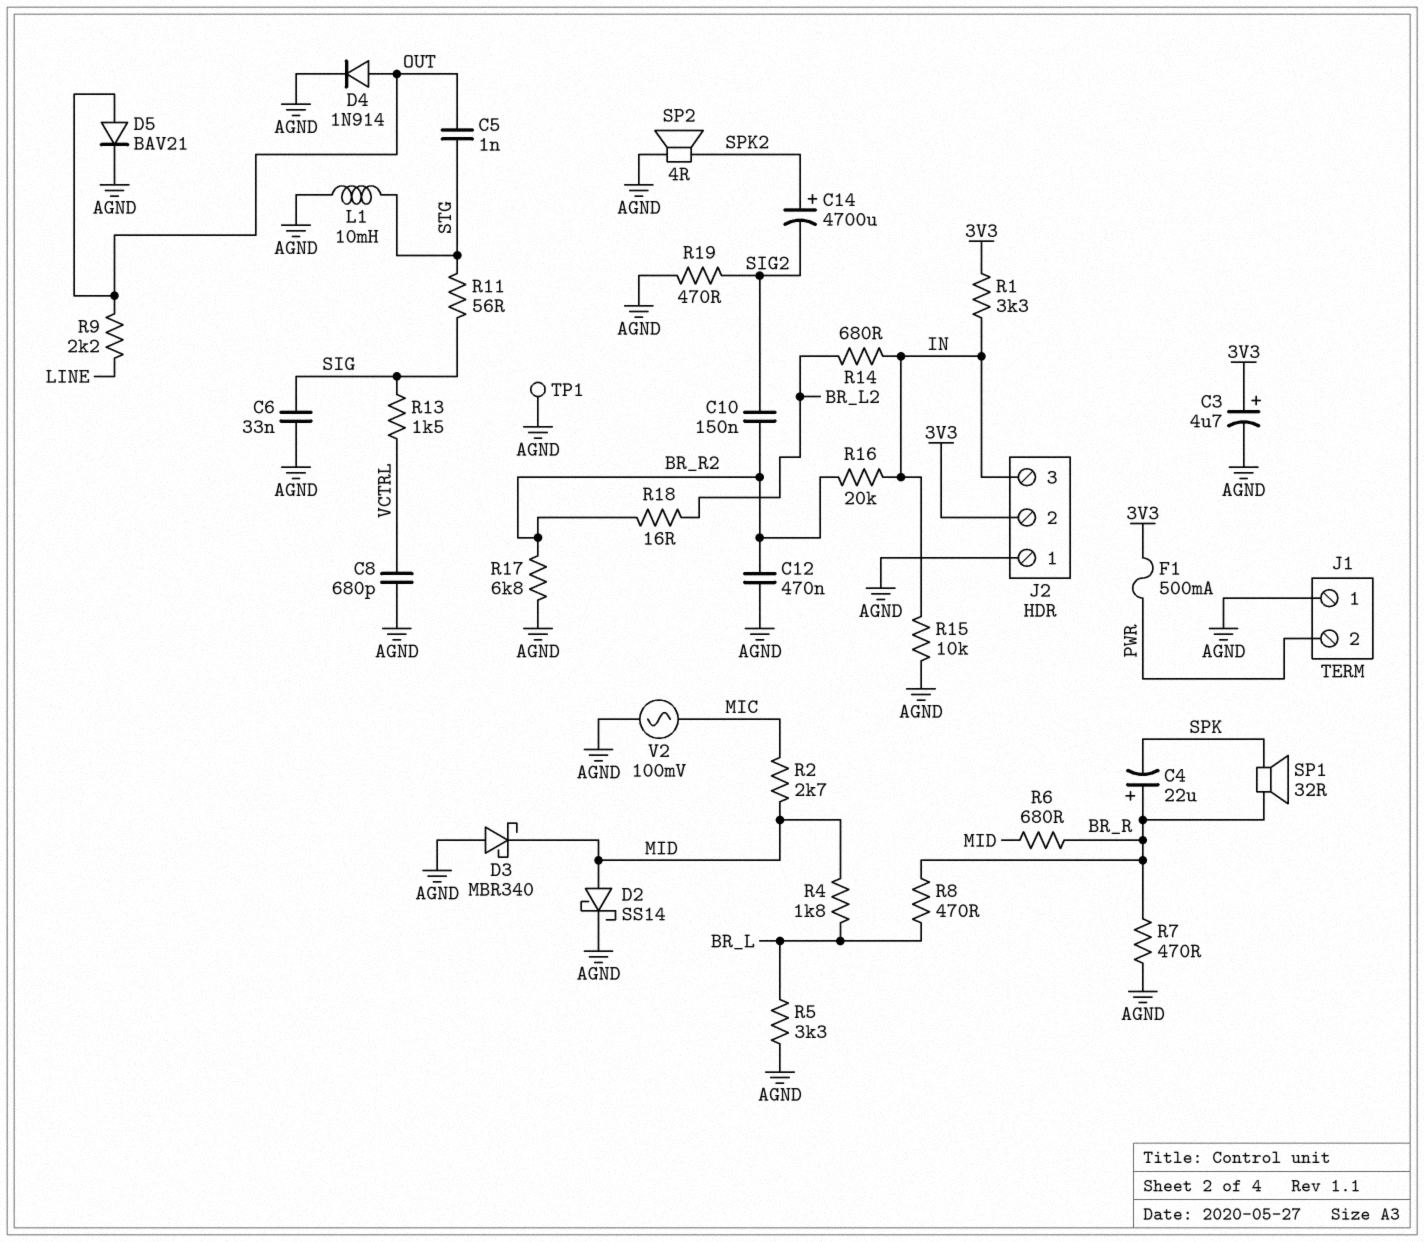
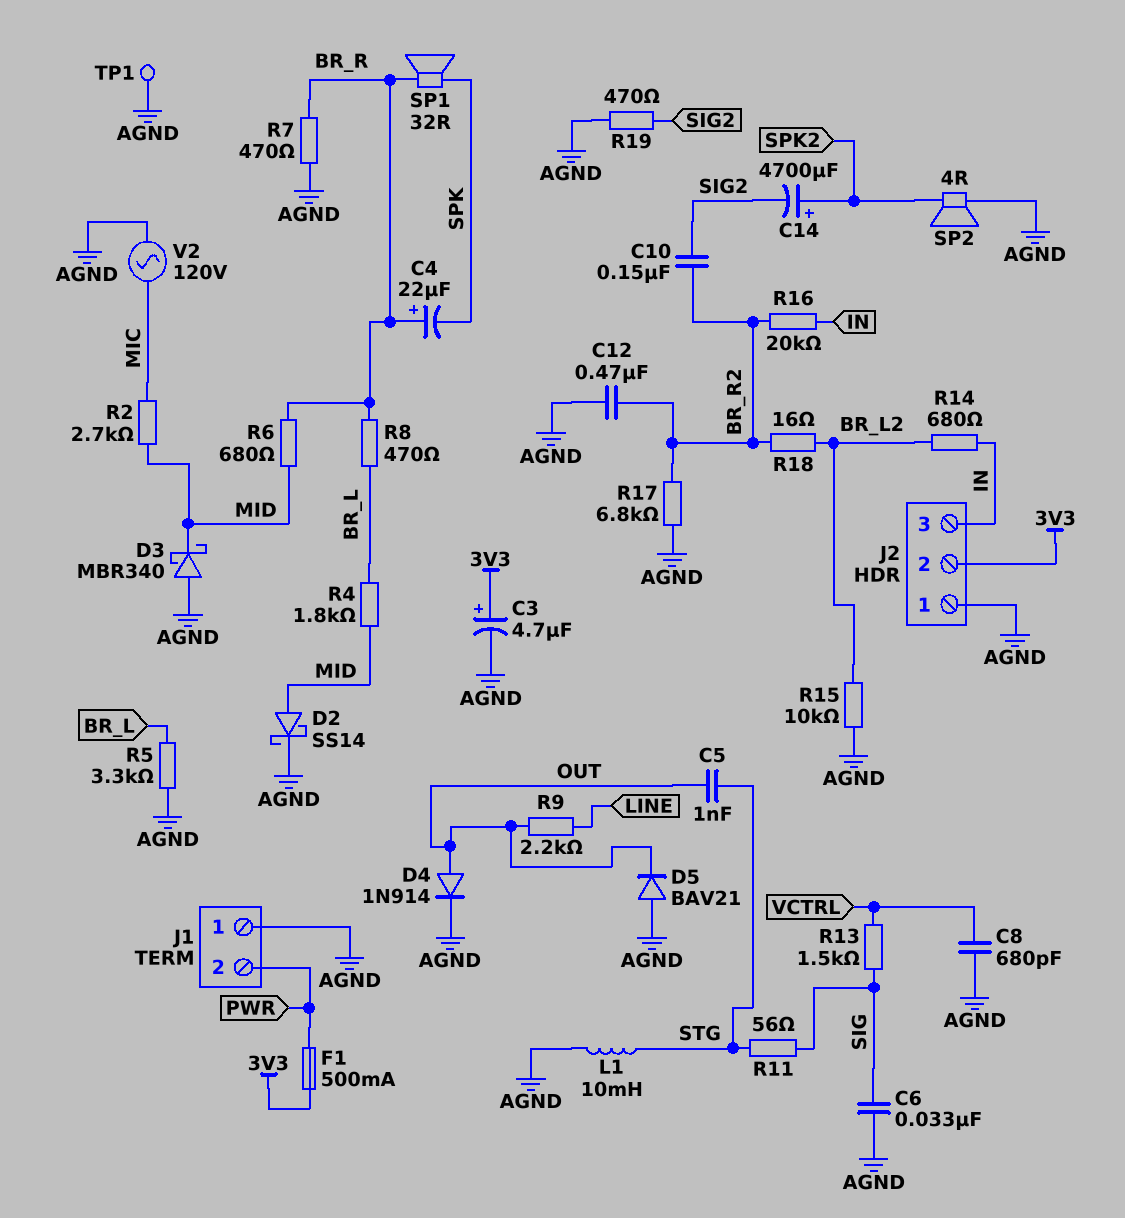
D5: diode BAV21 (A OUT, K AGND) -> diode BAV21 (A AGND, K OUT)
R1: 3.3k (3V3, IN) -> none
R15: 10k (AGND, IN) -> 10k (AGND, BR_L2)
V2: AC 100mV (AGND, MIC) -> AC 120V (AGND, MIC)

